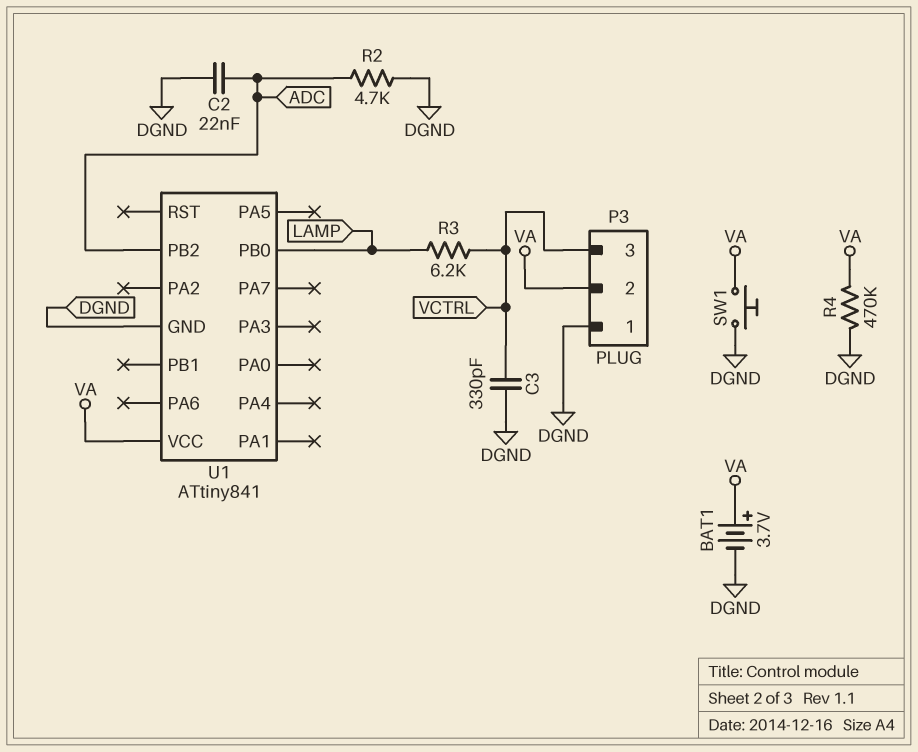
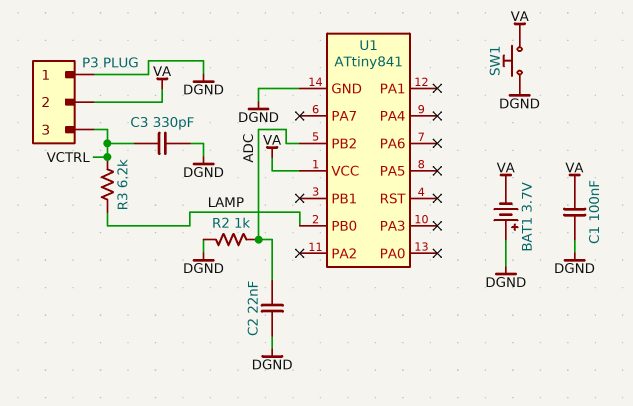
BAT1: 3.7V (plus VA, minus DGND) -> 3.7V (plus DGND, minus VA)
C1: none -> 100nF (DGND, VA)
R2: 4.7k (ADC, DGND) -> 1k (ADC, DGND)
R4: 470k (DGND, VA) -> none

